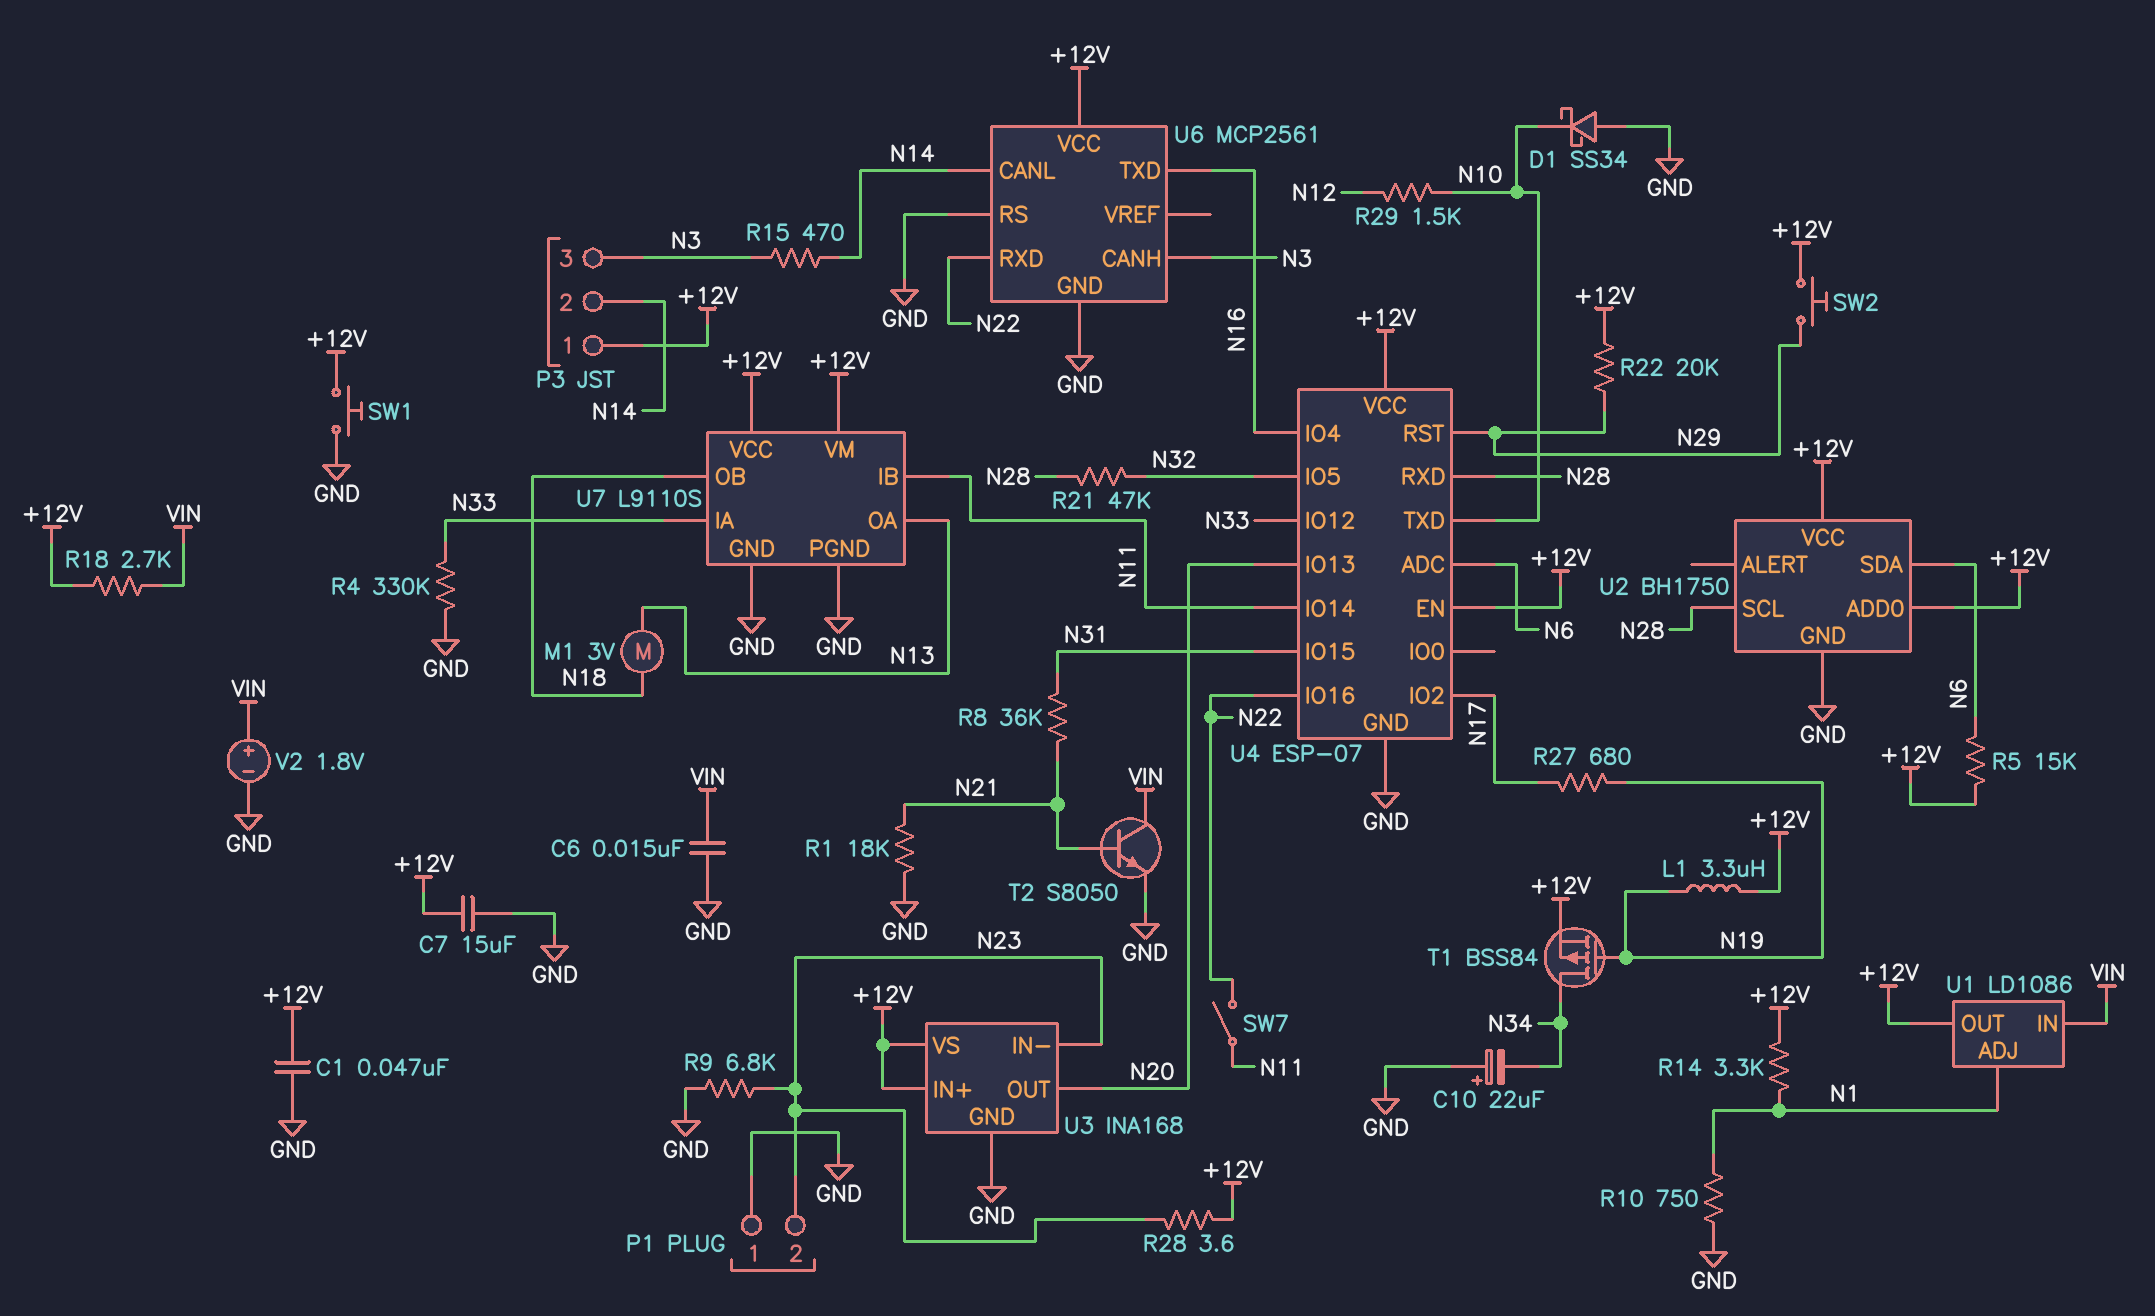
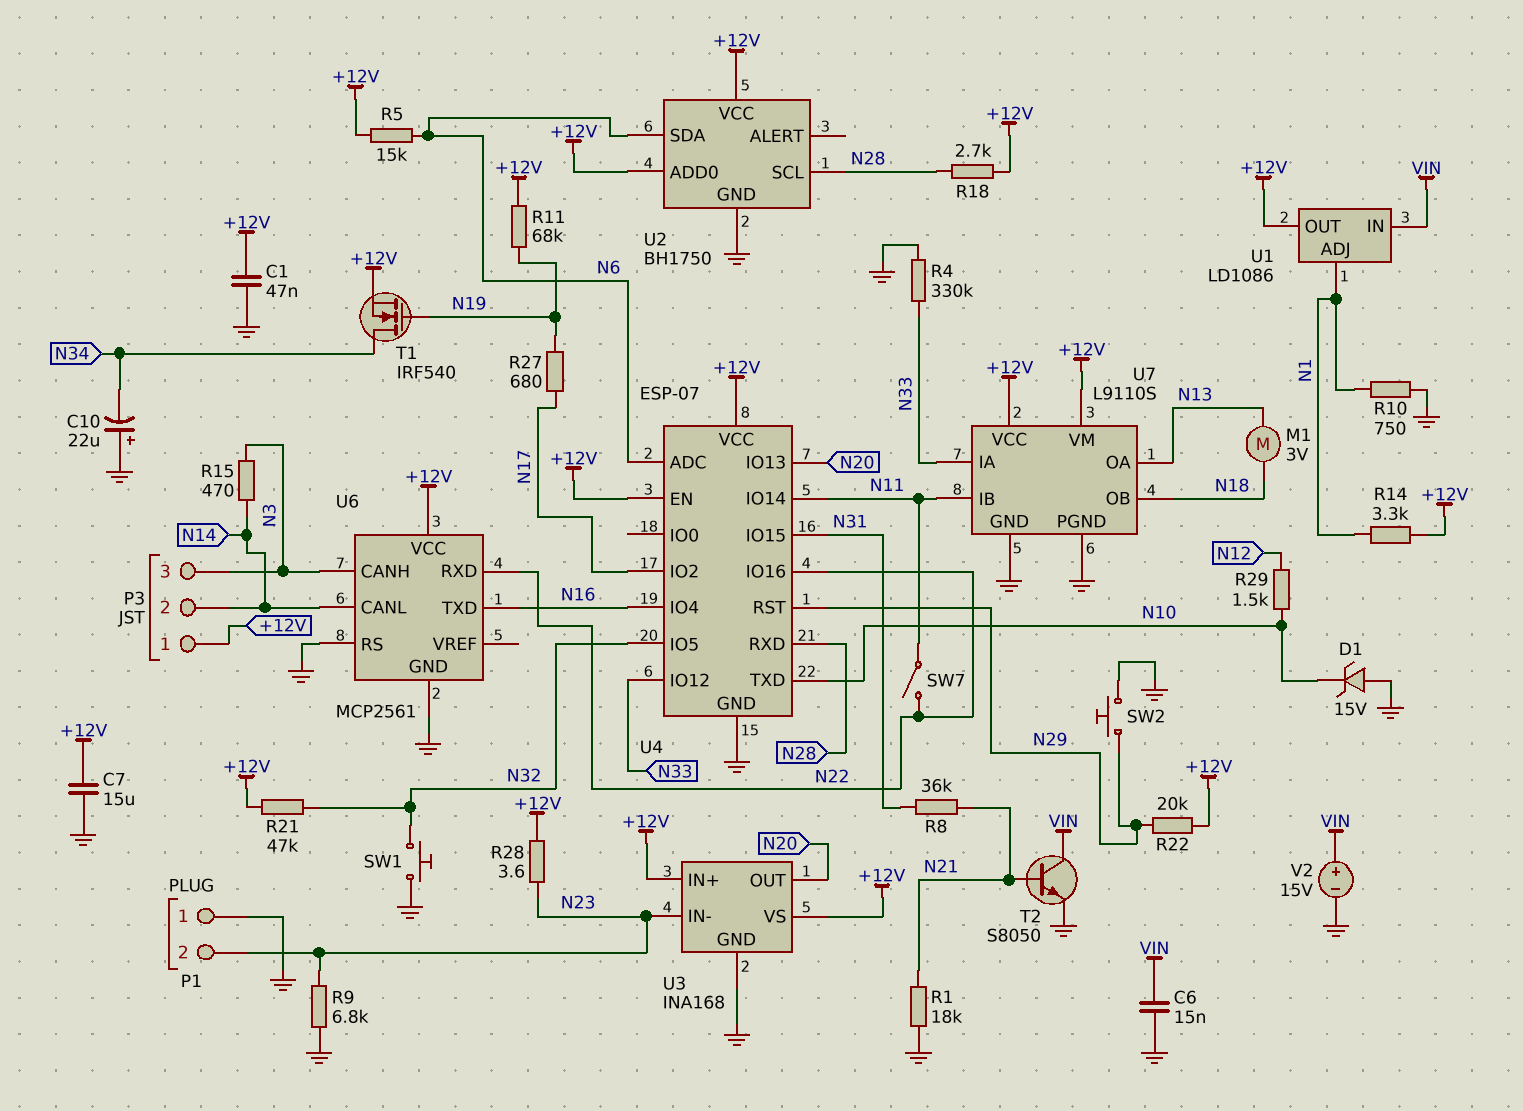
D1: schottky SS34 (A GND, K N10) -> zener 15V (A GND, K N10)
L1: 3.3uH (+12V, N19) -> none
R11: none -> 68k (+12V, N19)
R18: 2.7k (+12V, VIN) -> 2.7k (+12V, N28)
R21: 47k (N28, N32) -> 47k (+12V, N32)
SW1: button (+12V, GND) -> button (GND, N32)
SW2: button (+12V, N29) -> button (GND, N29)
T1: PMOS BSS84 (G N19, D N34, S +12V) -> NMOS IRF540 (G N19, D N34, S +12V)
V2: 1.8V (plus VIN, minus GND) -> 15V (plus VIN, minus GND)

